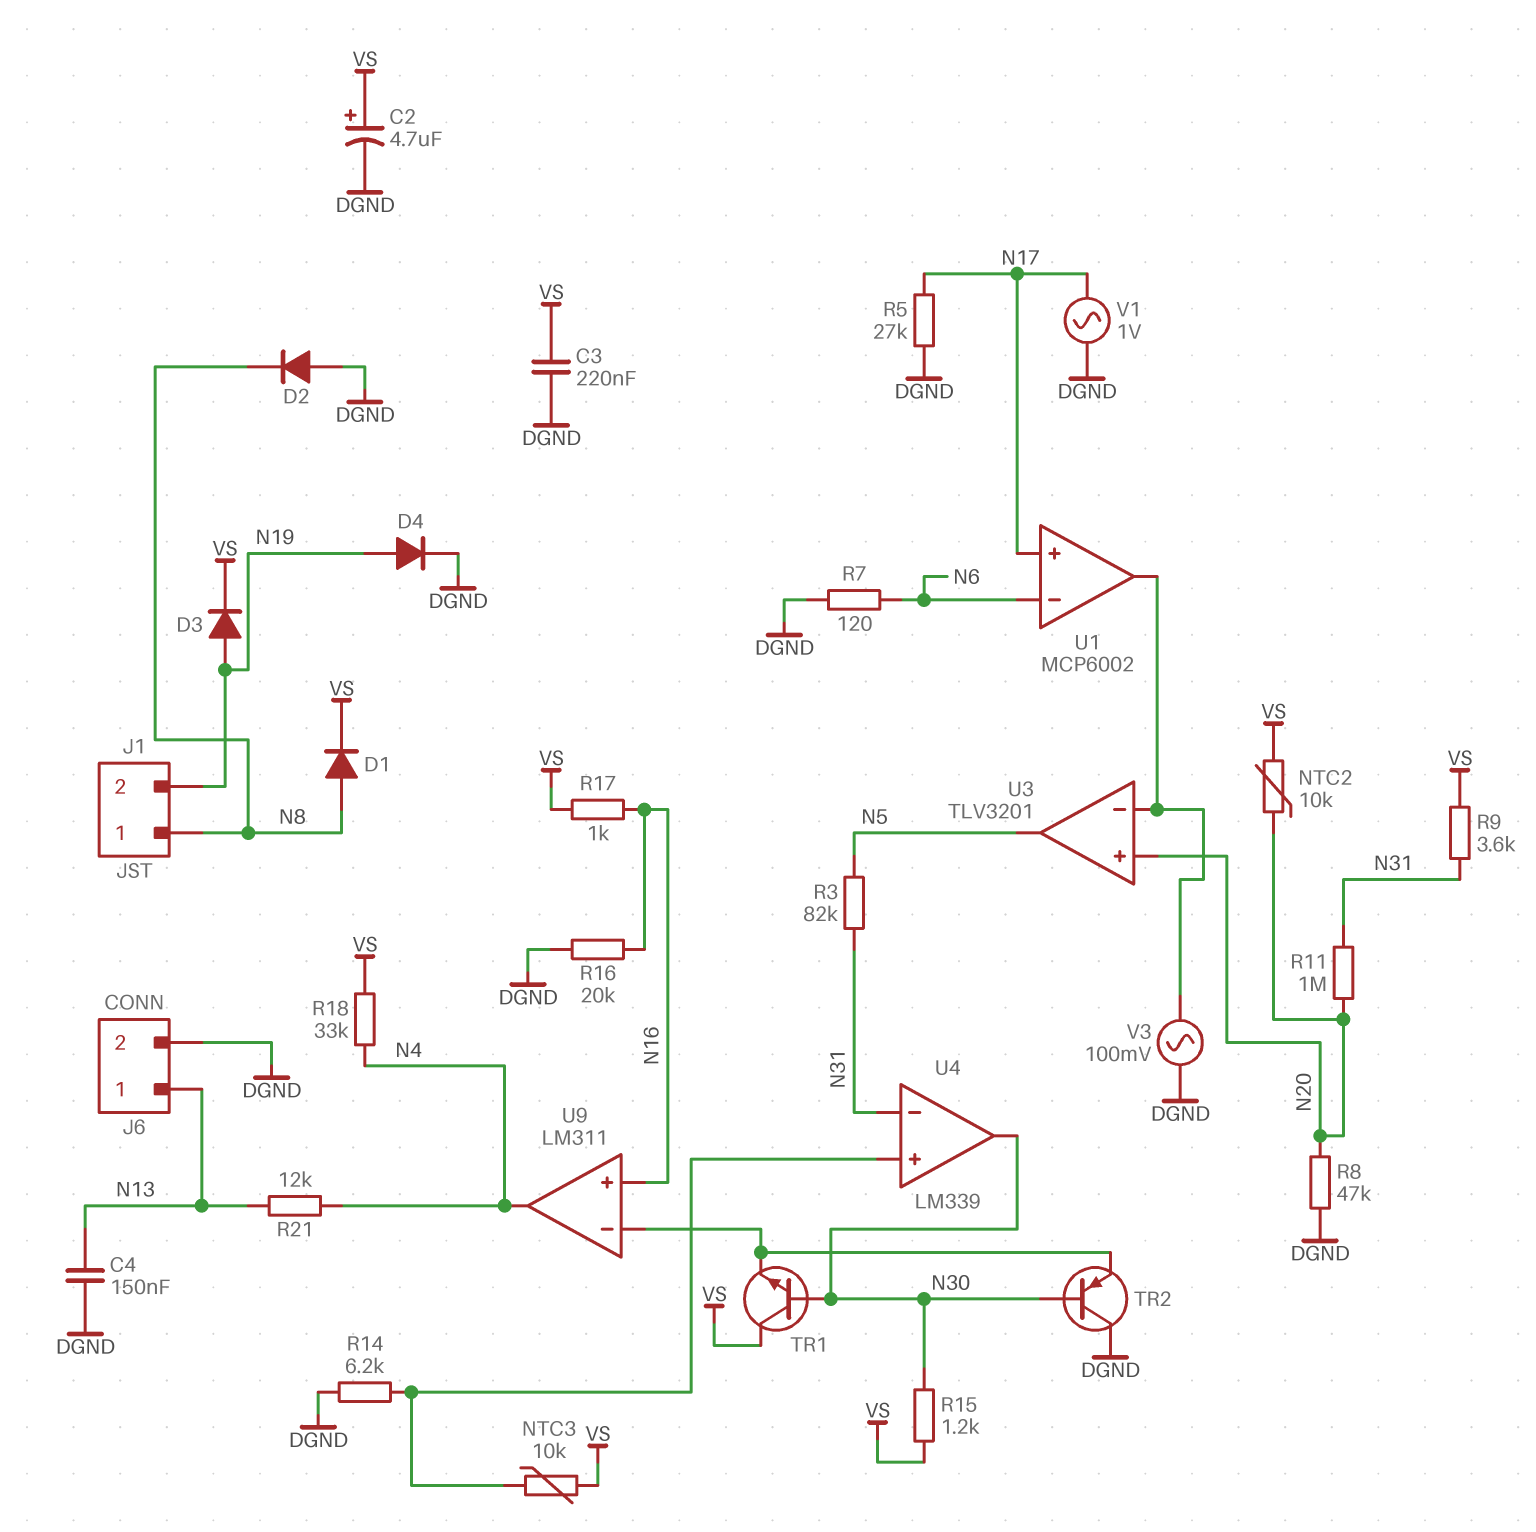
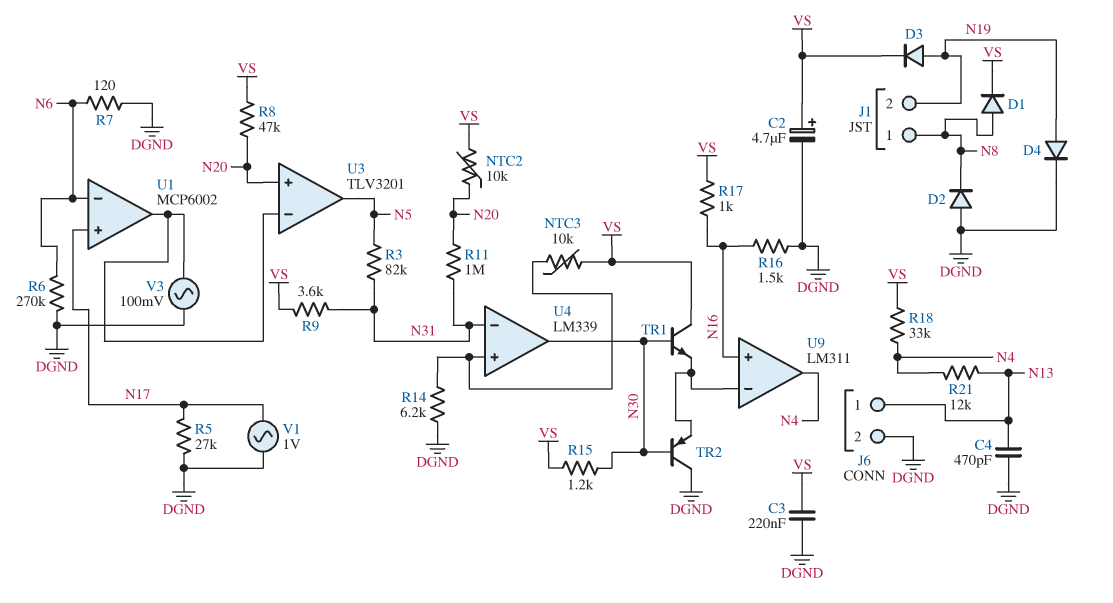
C4: 150nF (DGND, N13) -> 470pF (DGND, N13)
R6: none -> 270k (DGND, N6)
R8: 47k (DGND, N20) -> 47k (N20, VS)
R16: 20k (DGND, N16) -> 1.5k (DGND, N16)

